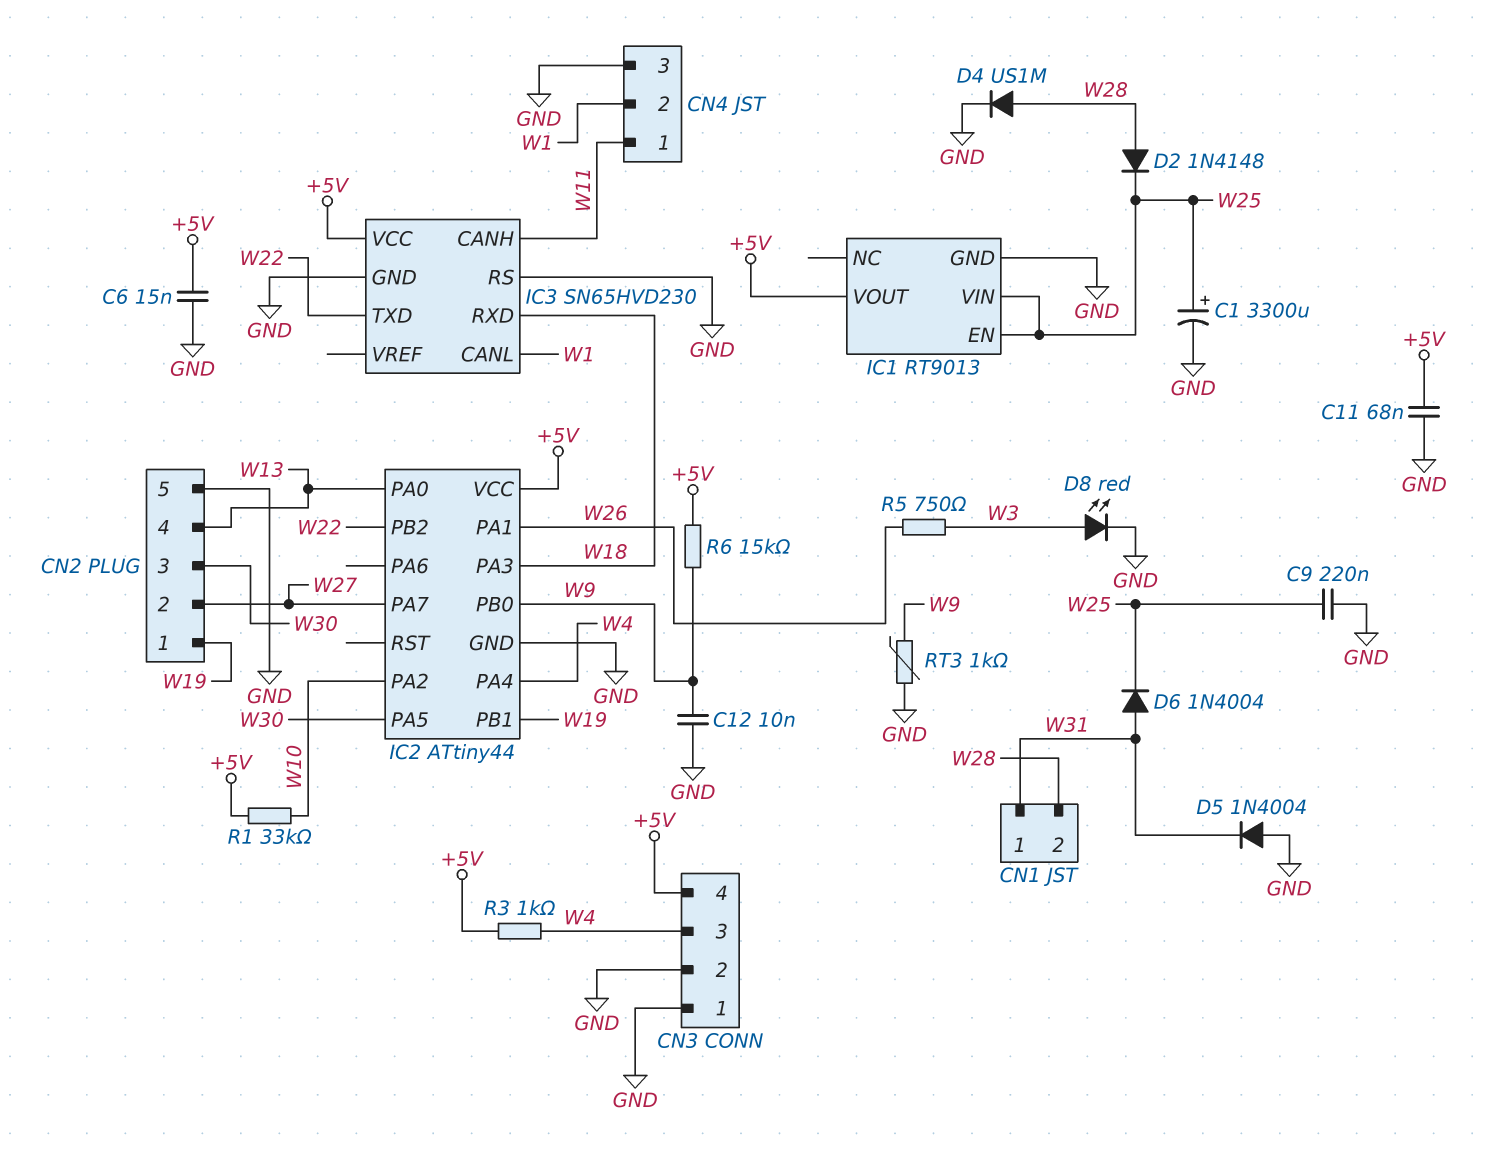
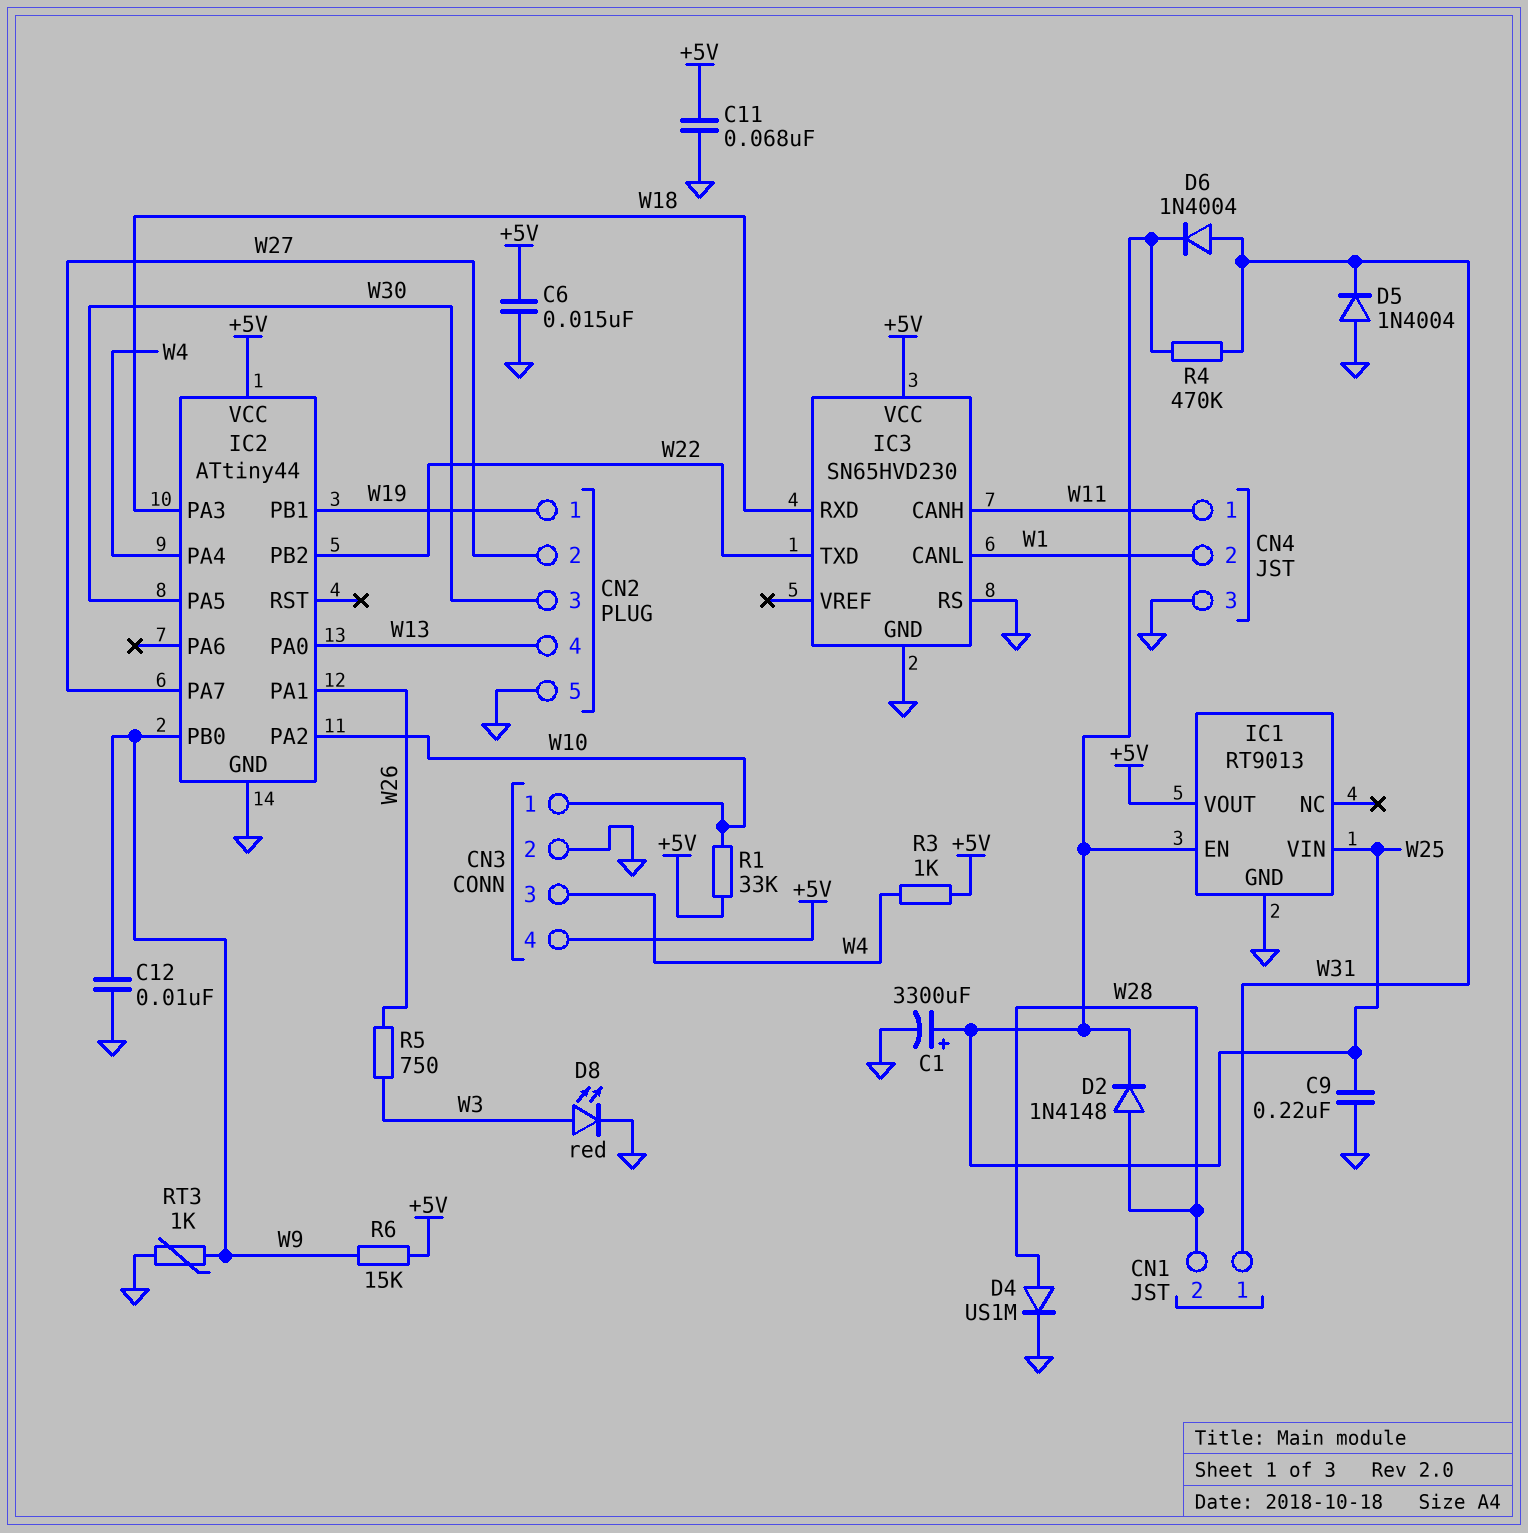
CN3 pin 1: GND -> W10
R4: none -> 470k (W25, W31)

